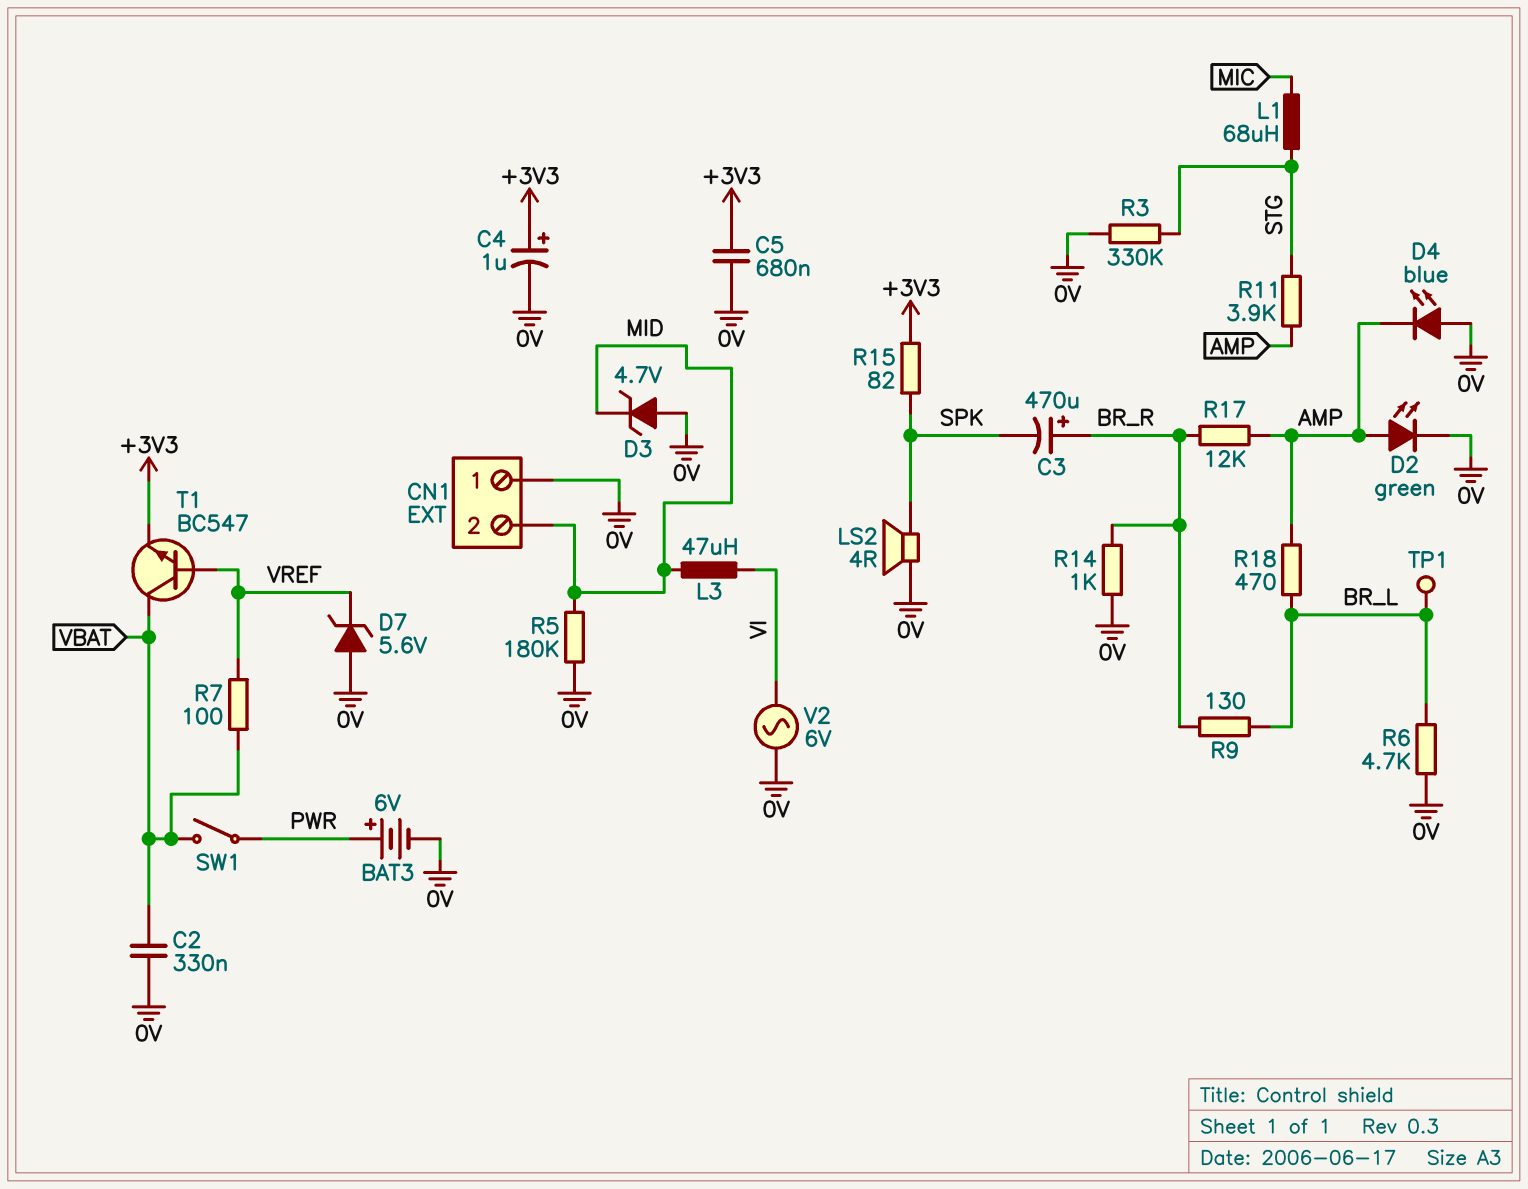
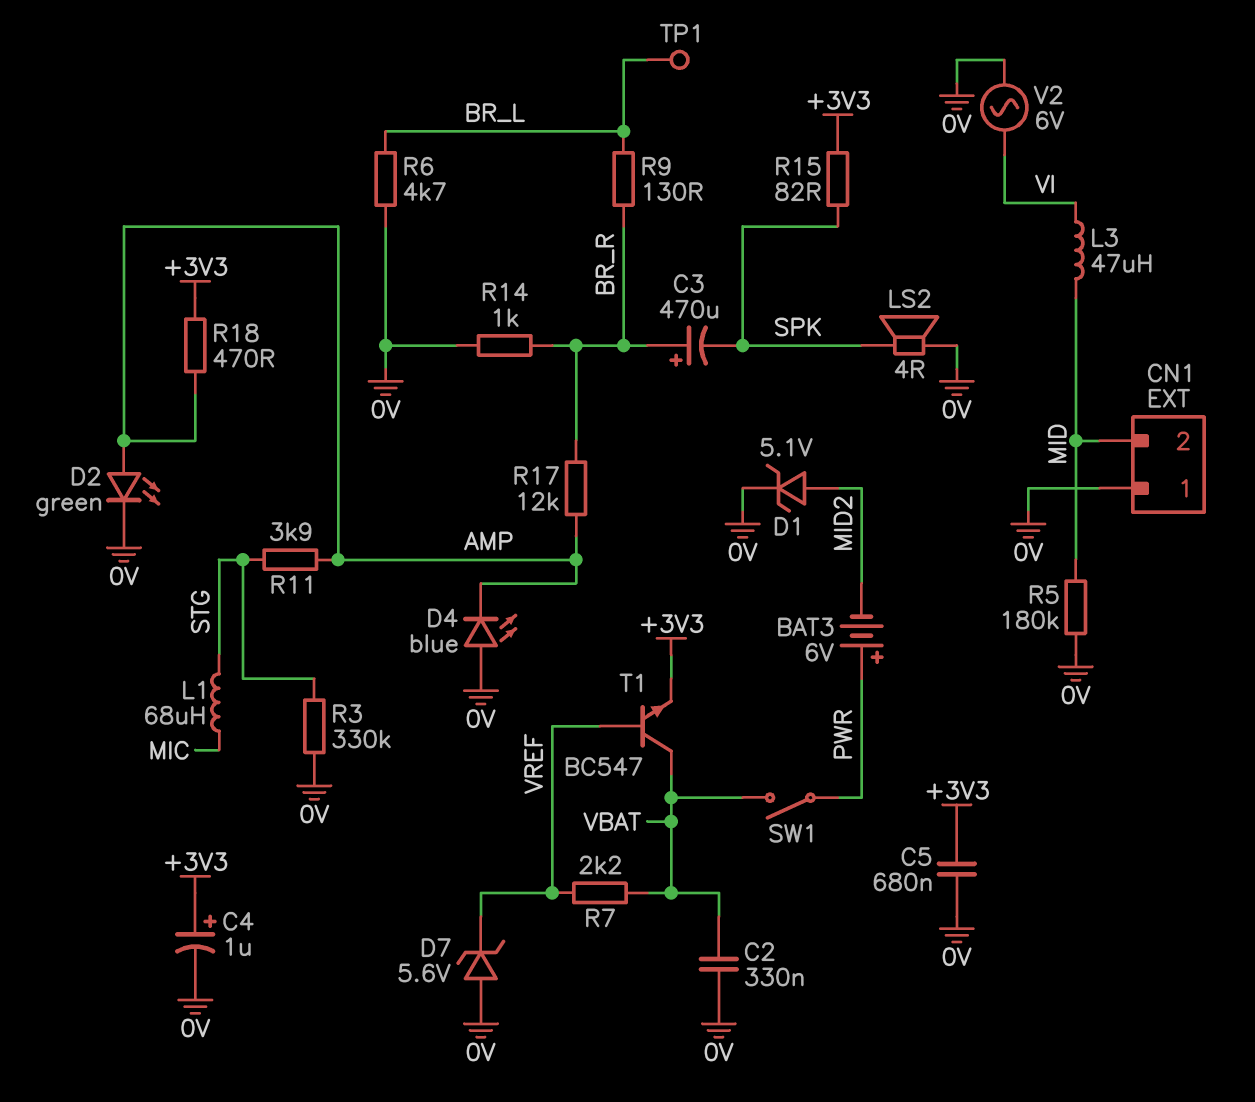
BAT3: 6V (plus PWR, minus 0V) -> 6V (plus PWR, minus MID2)
D1: none -> zener 5.1V (A MID2, K 0V)
D3: zener 4.7V (A 0V, K MID) -> none
R7: 100 (VBAT, VREF) -> 2.2k (VBAT, VREF)
R18: 470 (AMP, BR_L) -> 470 (+3V3, AMP)

